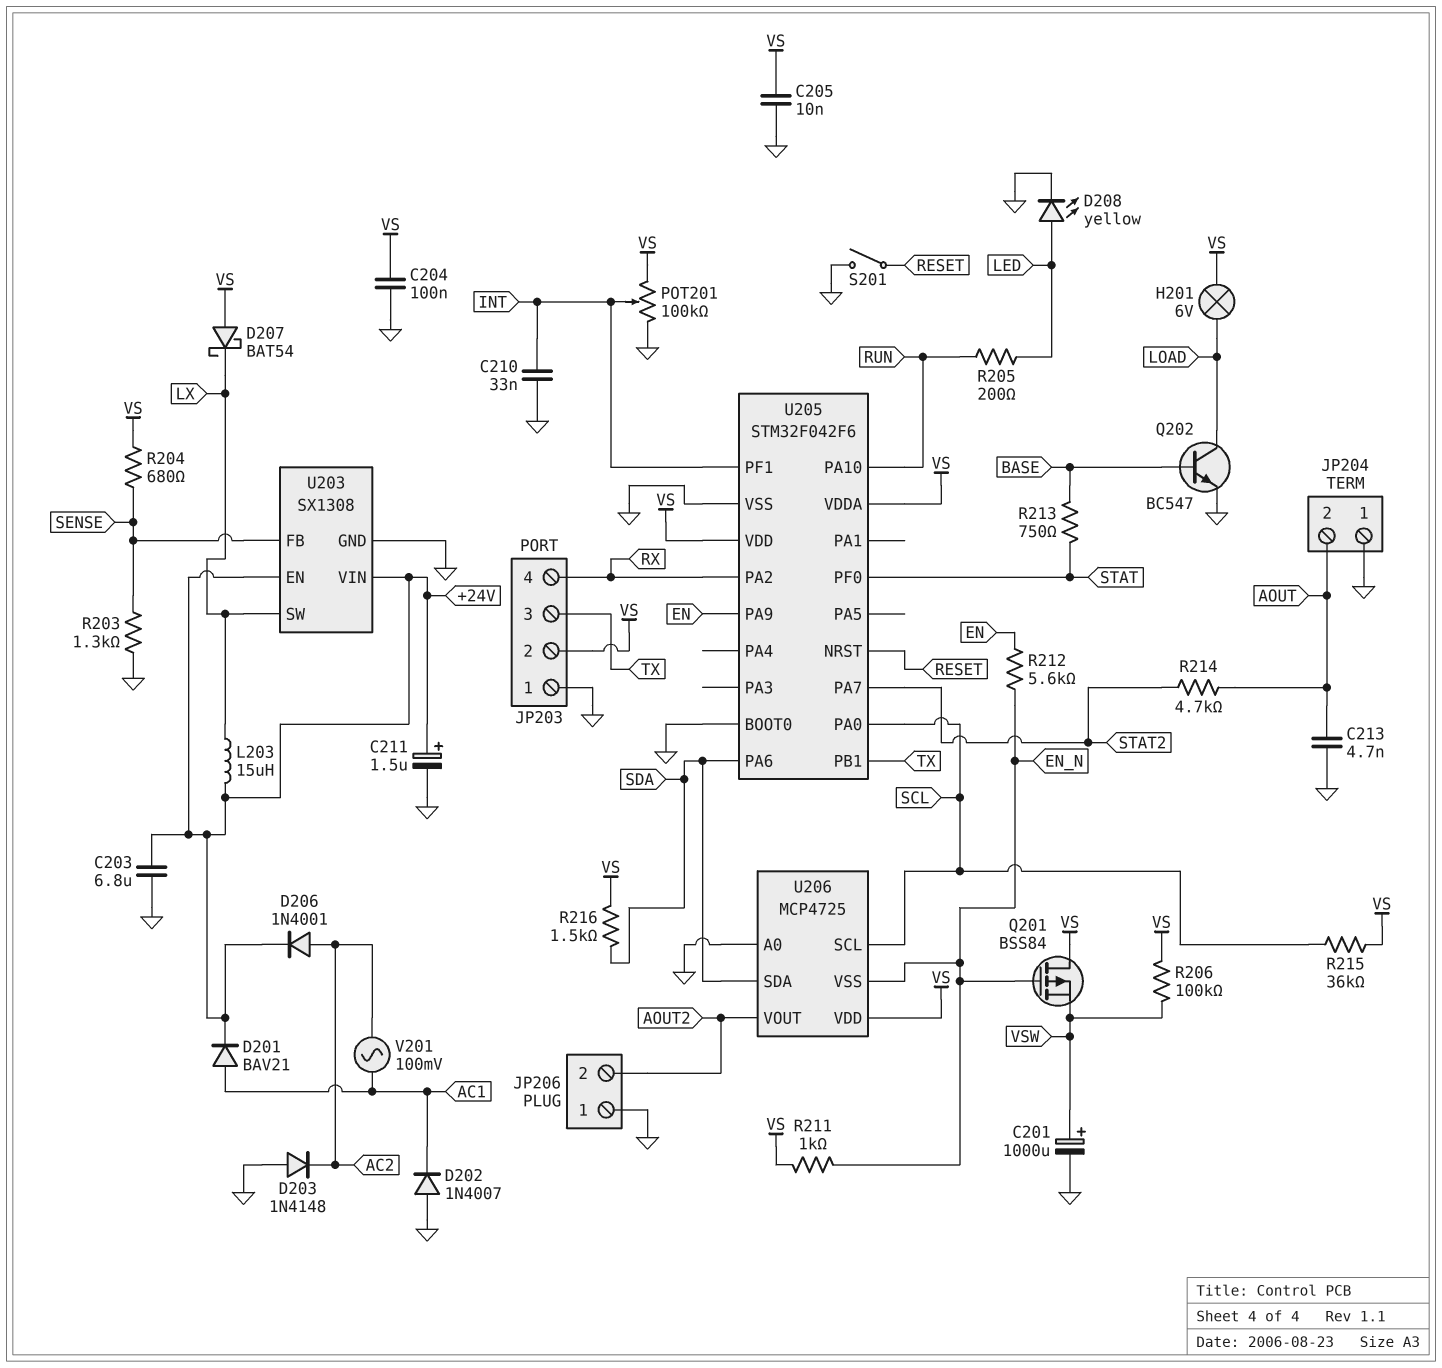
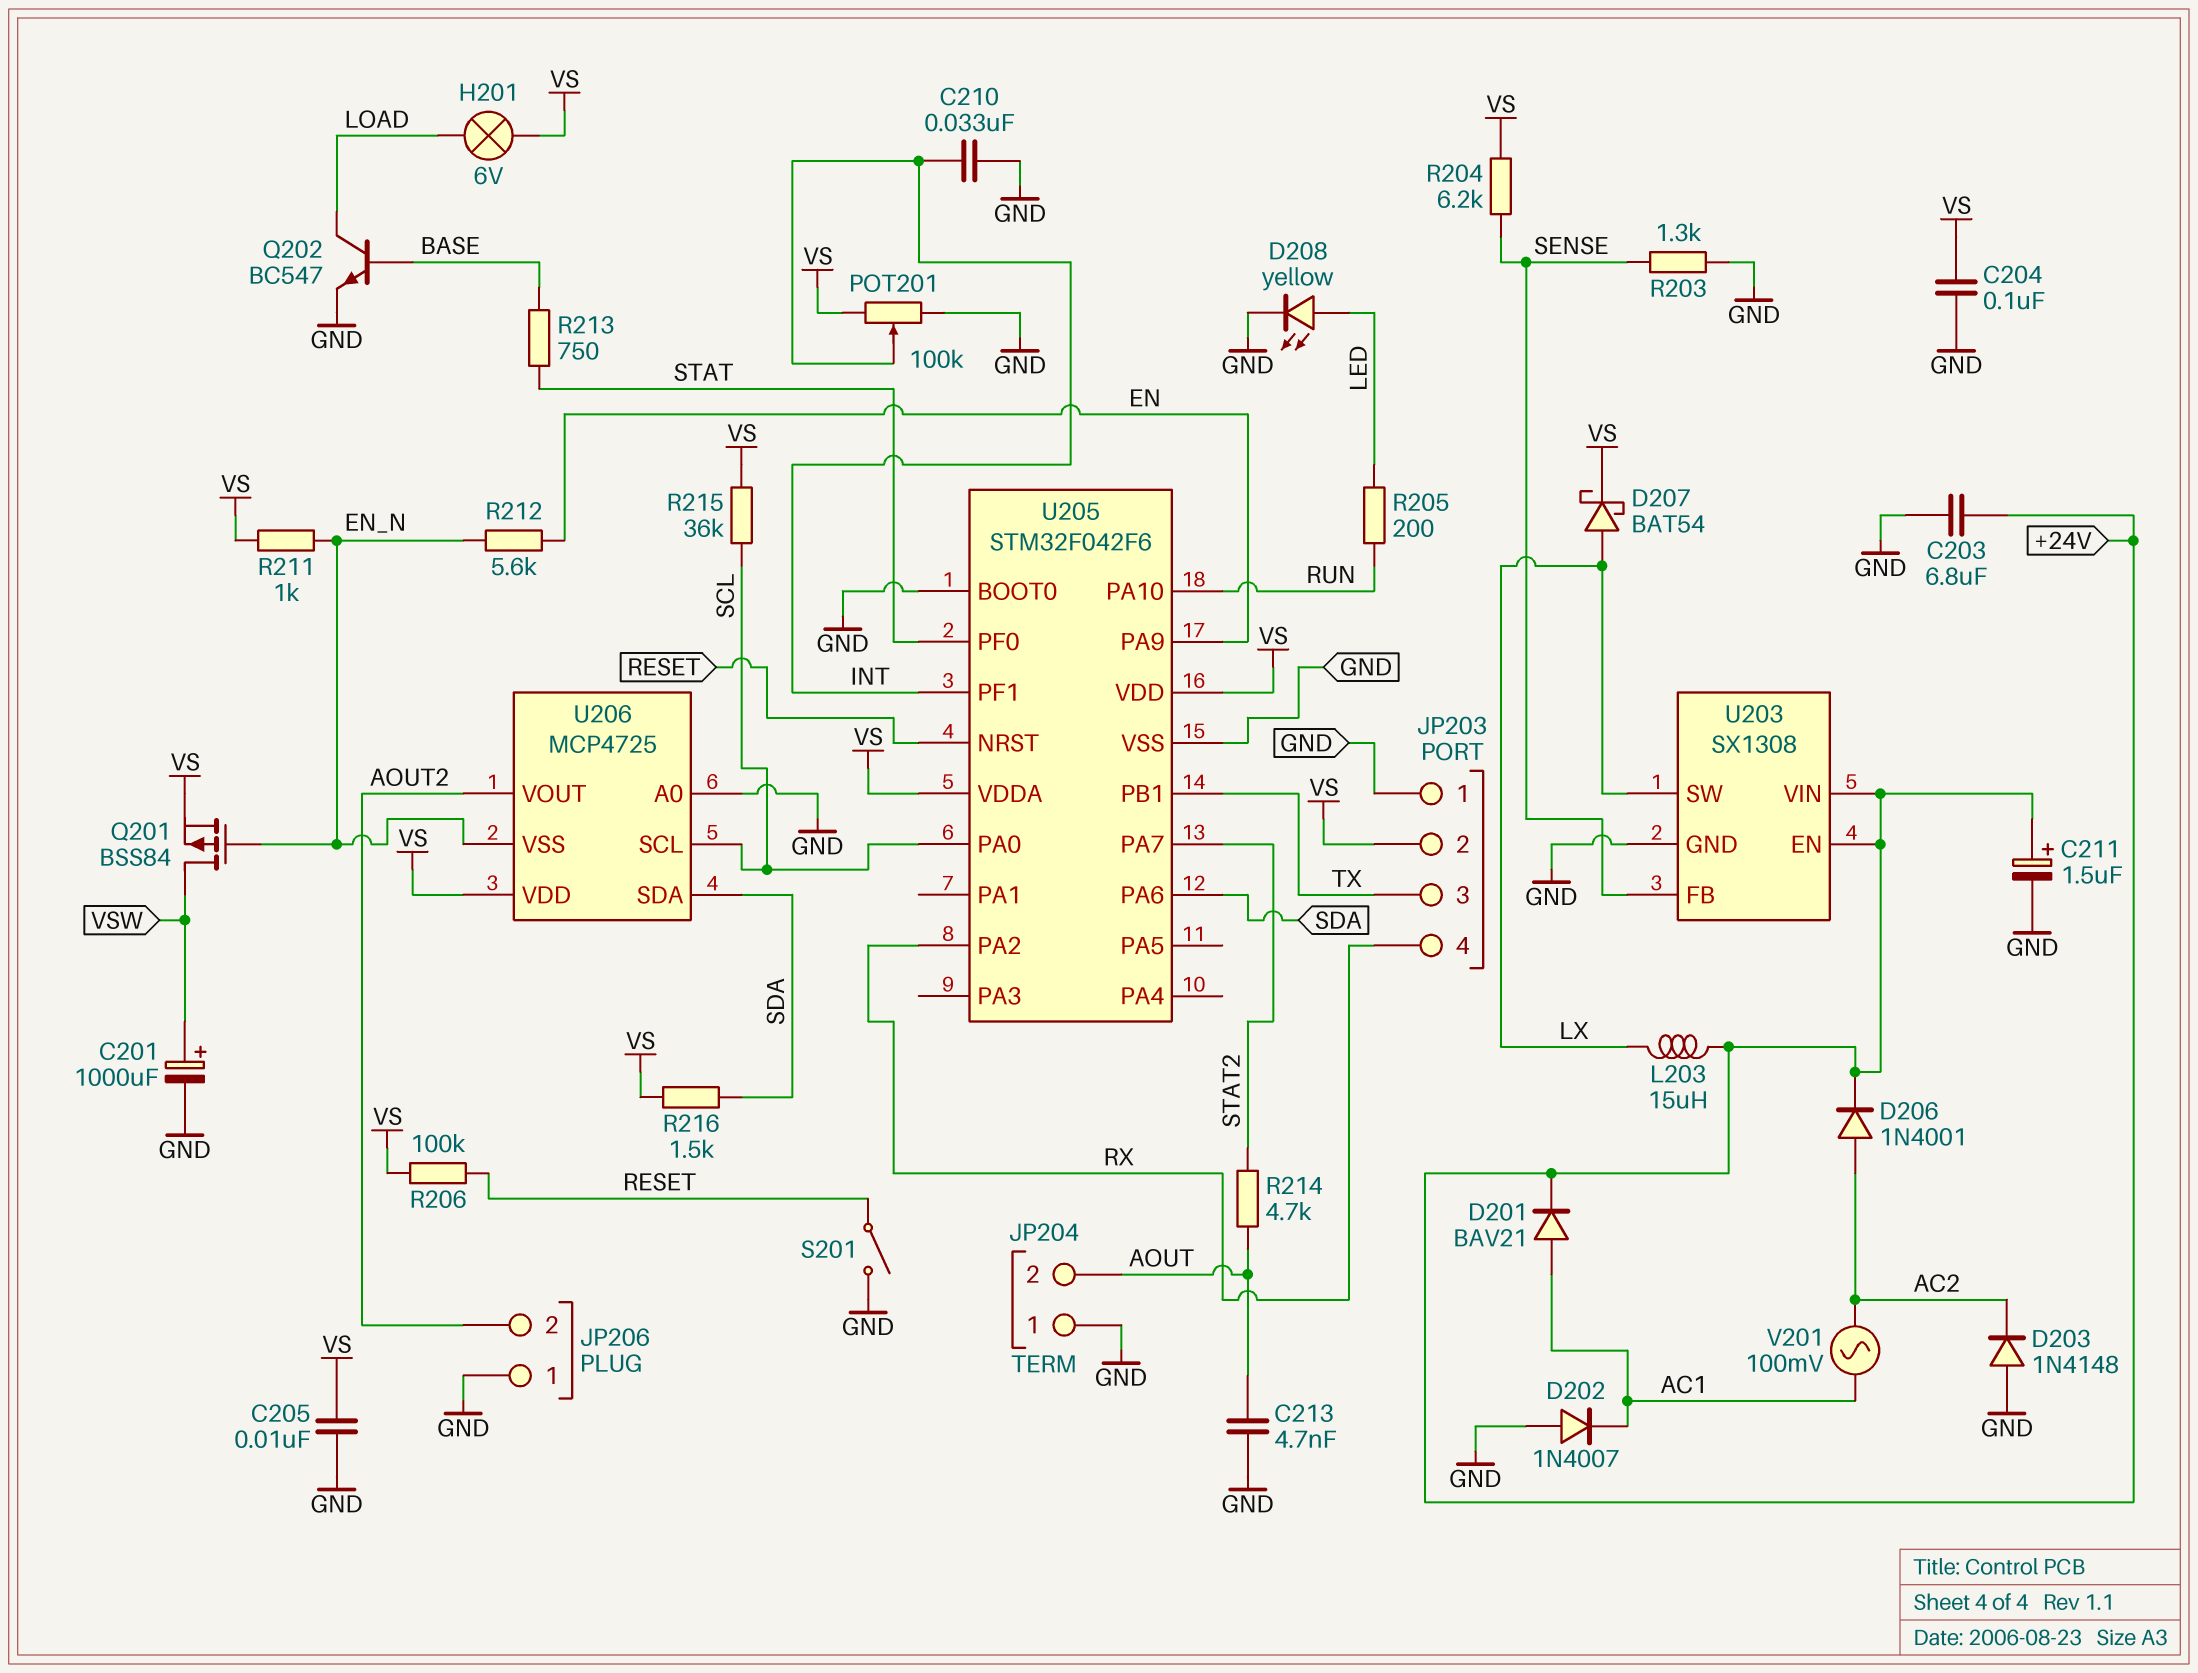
D207: schottky BAT54 (A VS, K LX) -> schottky BAT54 (A LX, K VS)
Q201: PMOS BSS84 (G EN_N, D VS, S VSW) -> PMOS BSS84 (G EN_N, D VSW, S VS)
R204: 680 (SENSE, VS) -> 6.2k (SENSE, VS)
R206: 100k (VS, VSW) -> 100k (RESET, VS)

